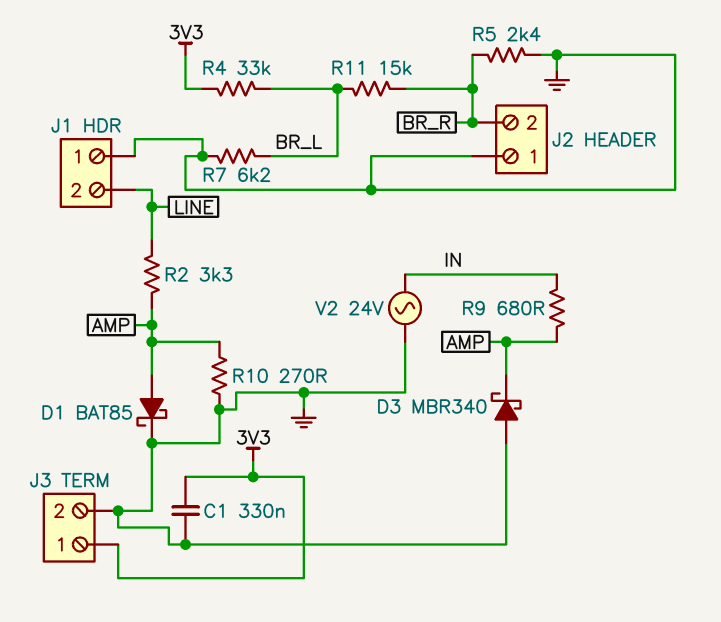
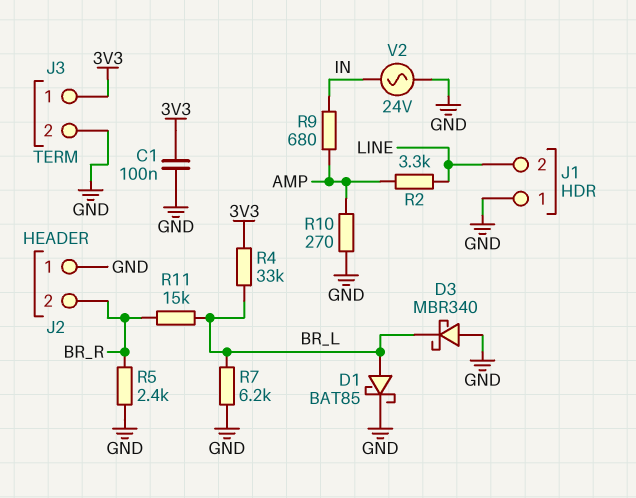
C1: 330nF (3V3, GND) -> 100nF (3V3, GND)
D1: schottky BAT85 (A AMP, K GND) -> schottky BAT85 (A BR_L, K GND)
D3: schottky MBR340 (A GND, K AMP) -> schottky MBR340 (A GND, K BR_L)

